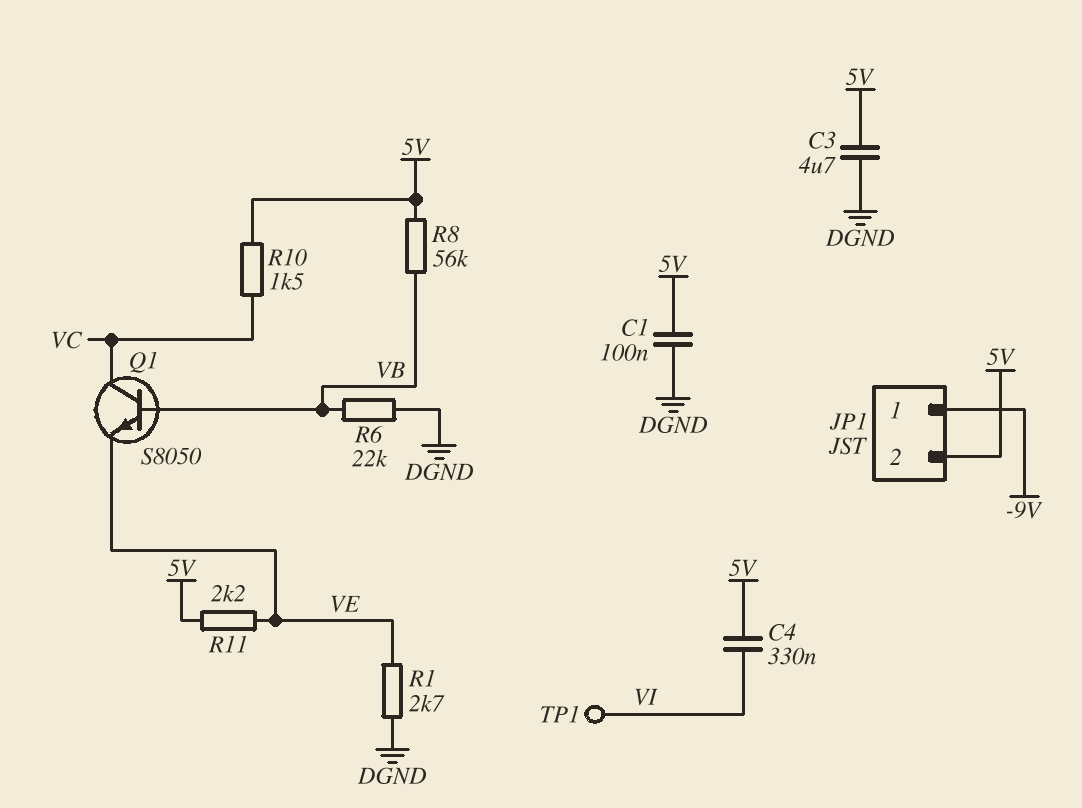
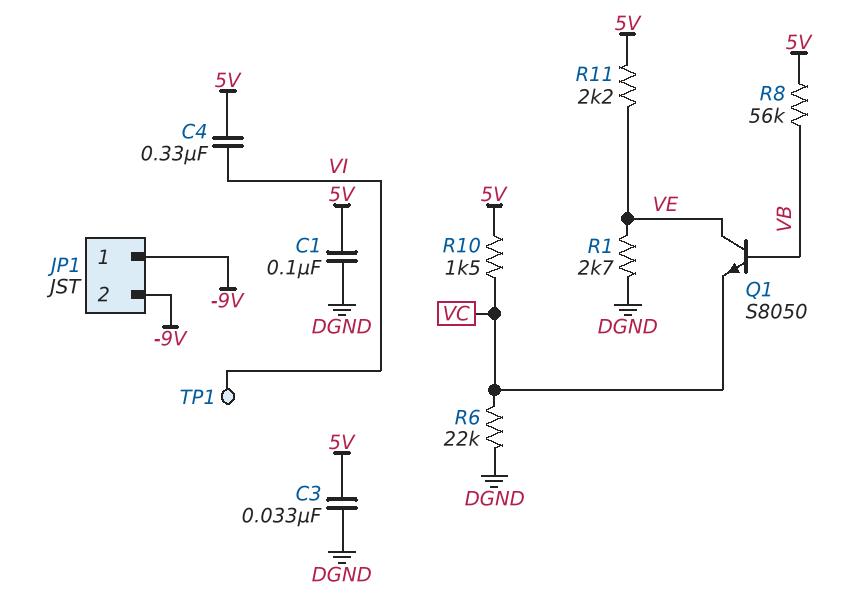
C3: 4.7uF (5V, DGND) -> 33nF (5V, DGND)
JP1 pin 2: 5V -> -9V
Q1: NPN S8050 (B VB, C VC, E VE) -> NPN S8050 (B VB, C VE, E VC)
R6: 22k (DGND, VB) -> 22k (DGND, VC)

